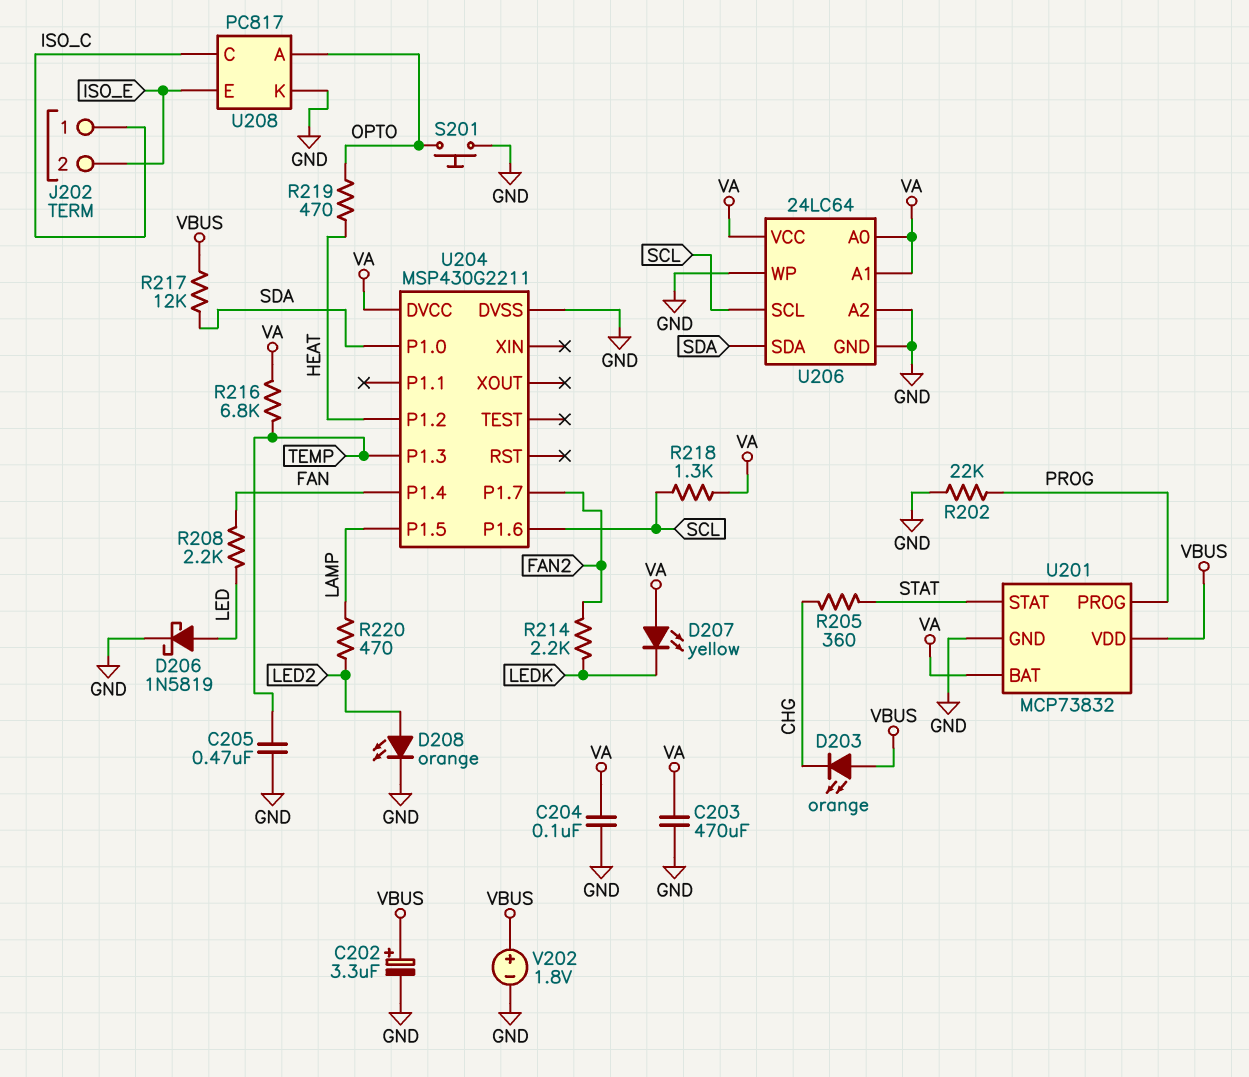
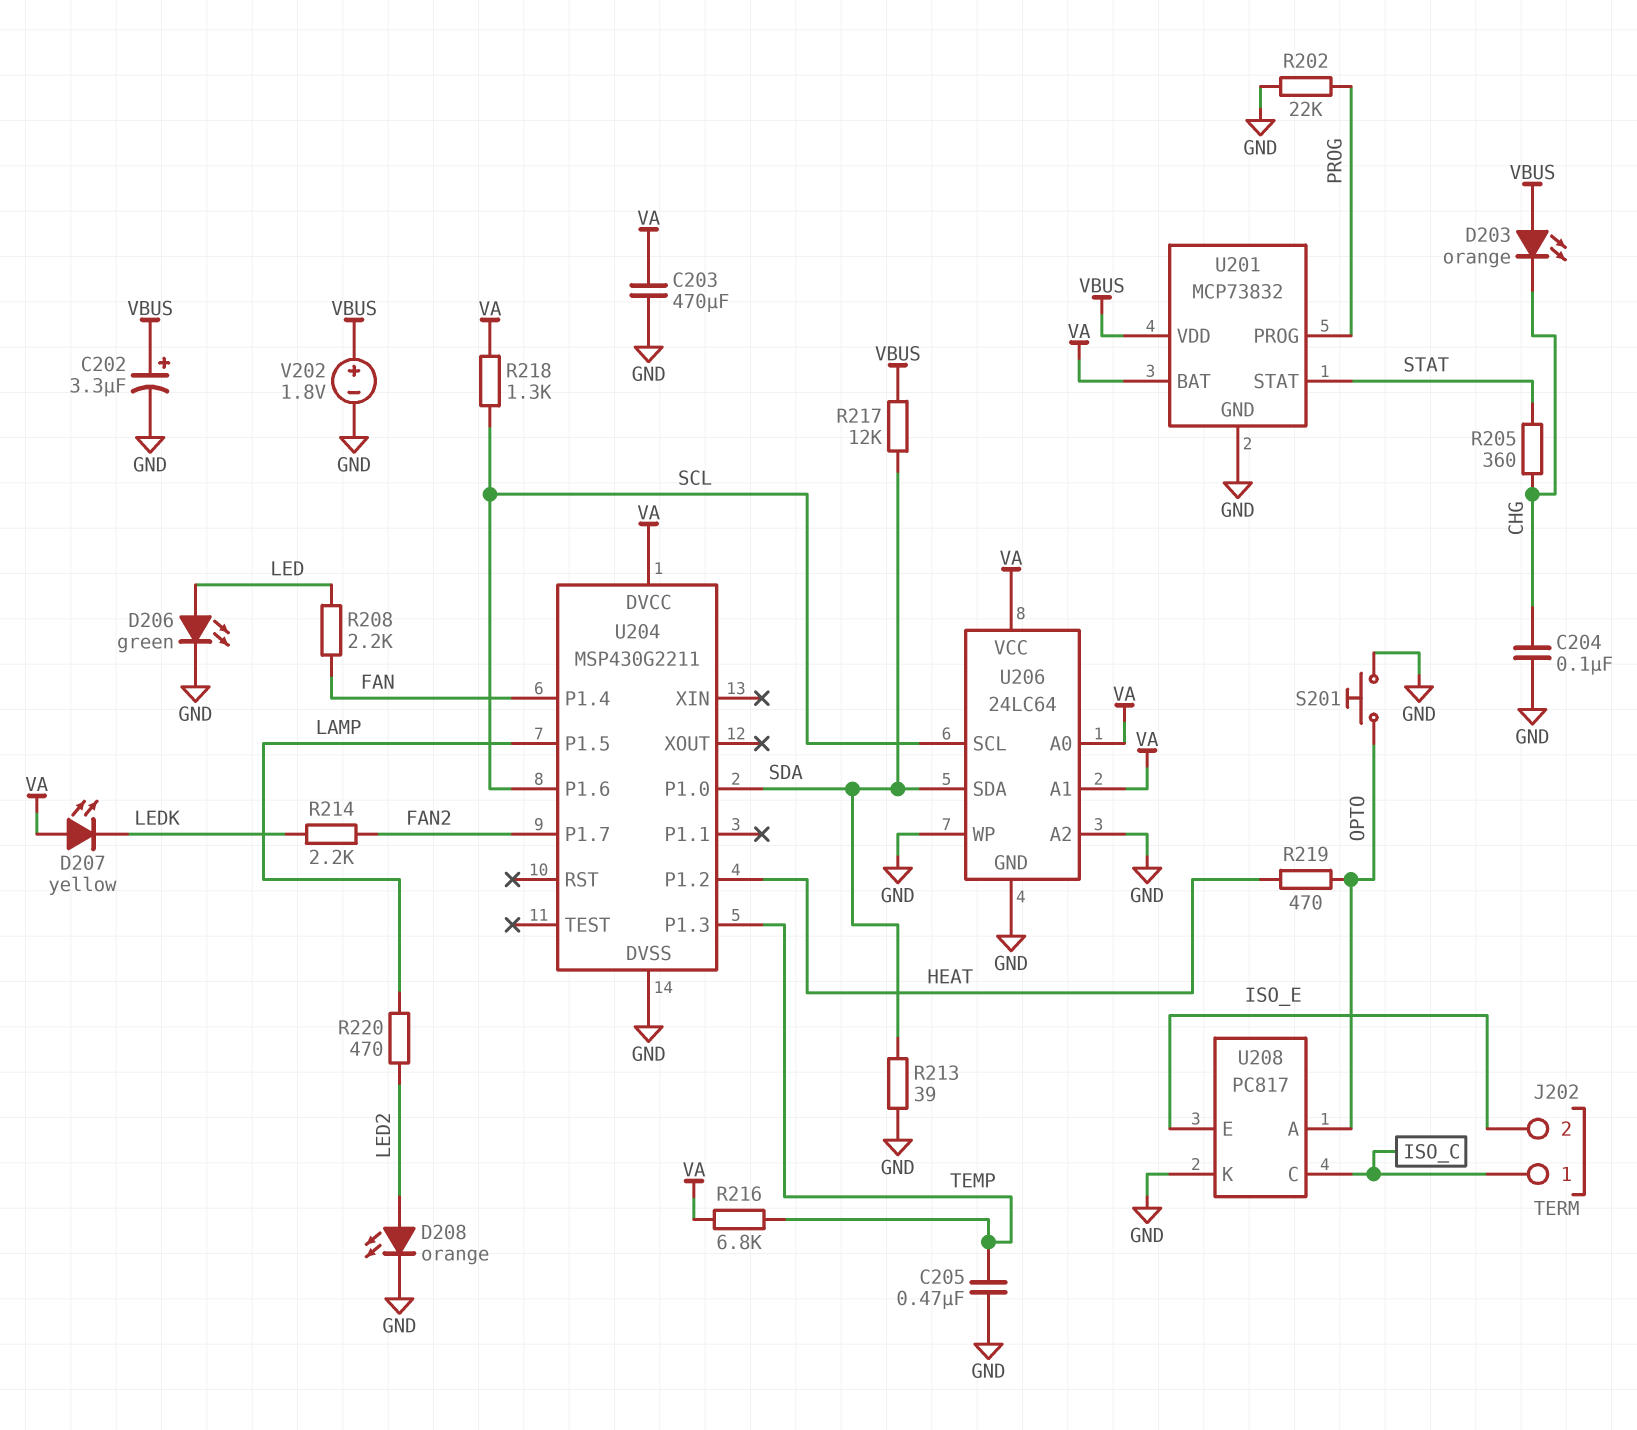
C204: 100nF (GND, VA) -> 100nF (CHG, GND)
D206: schottky 1N5819 (A LED, K GND) -> LED green (A LED, K GND)
R213: none -> 39 (GND, SDA)

